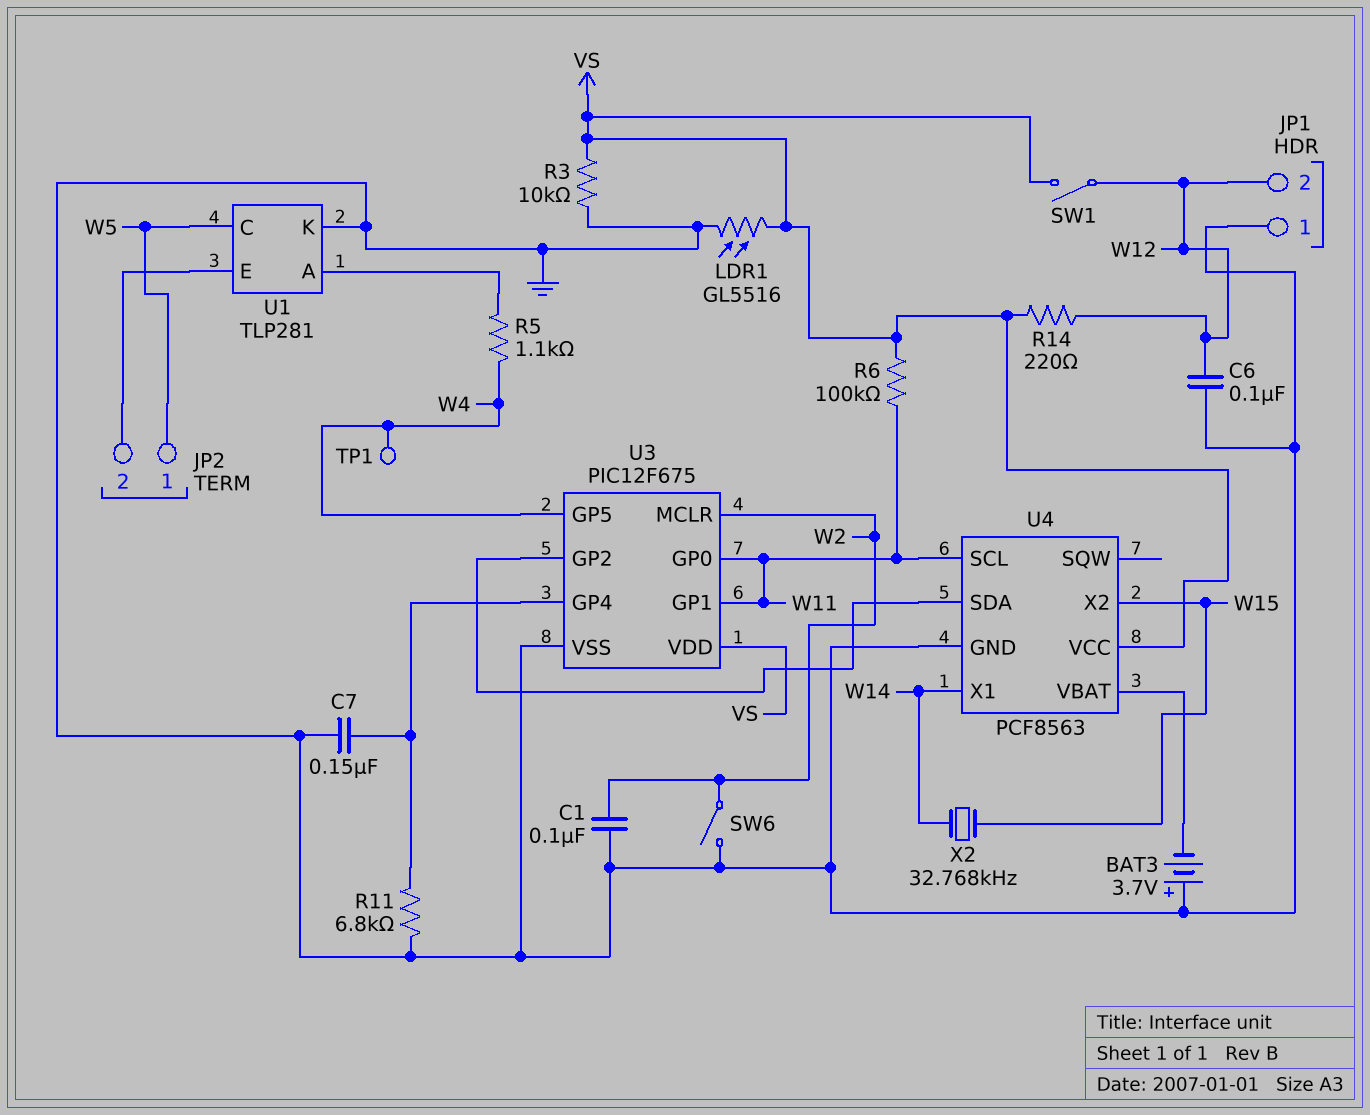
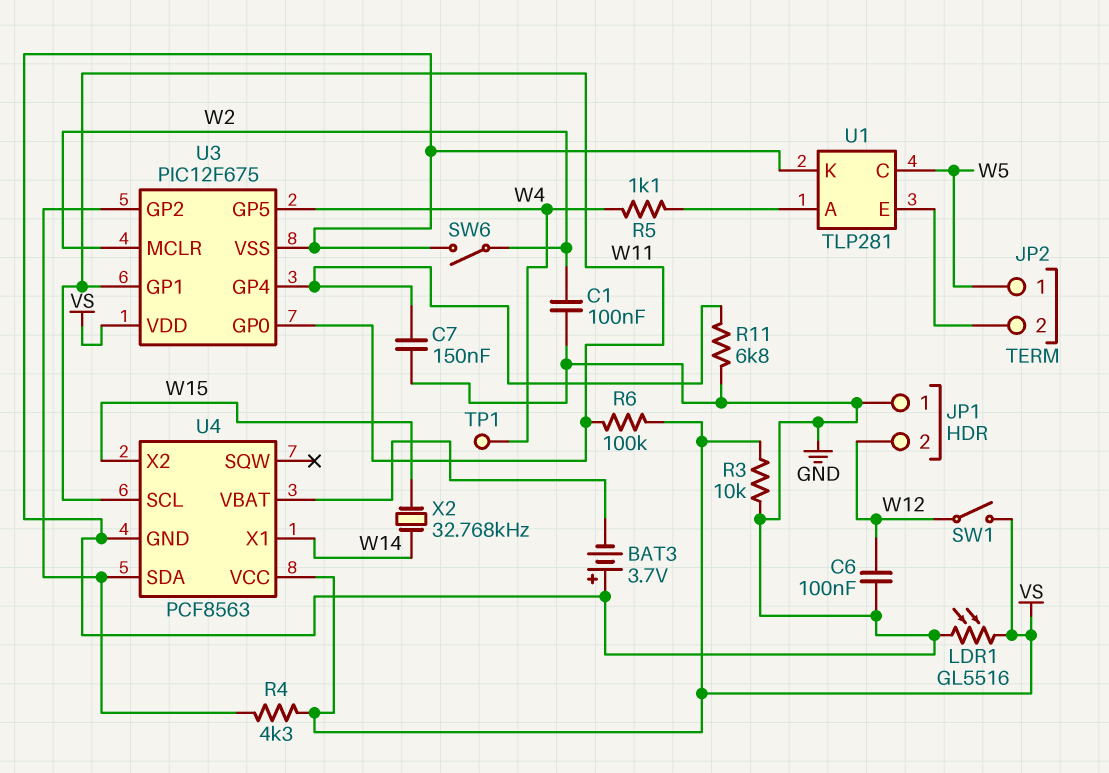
R4: none -> 4.3k (U3/GP2, VS)
R14: 220 (VS, W12) -> none

